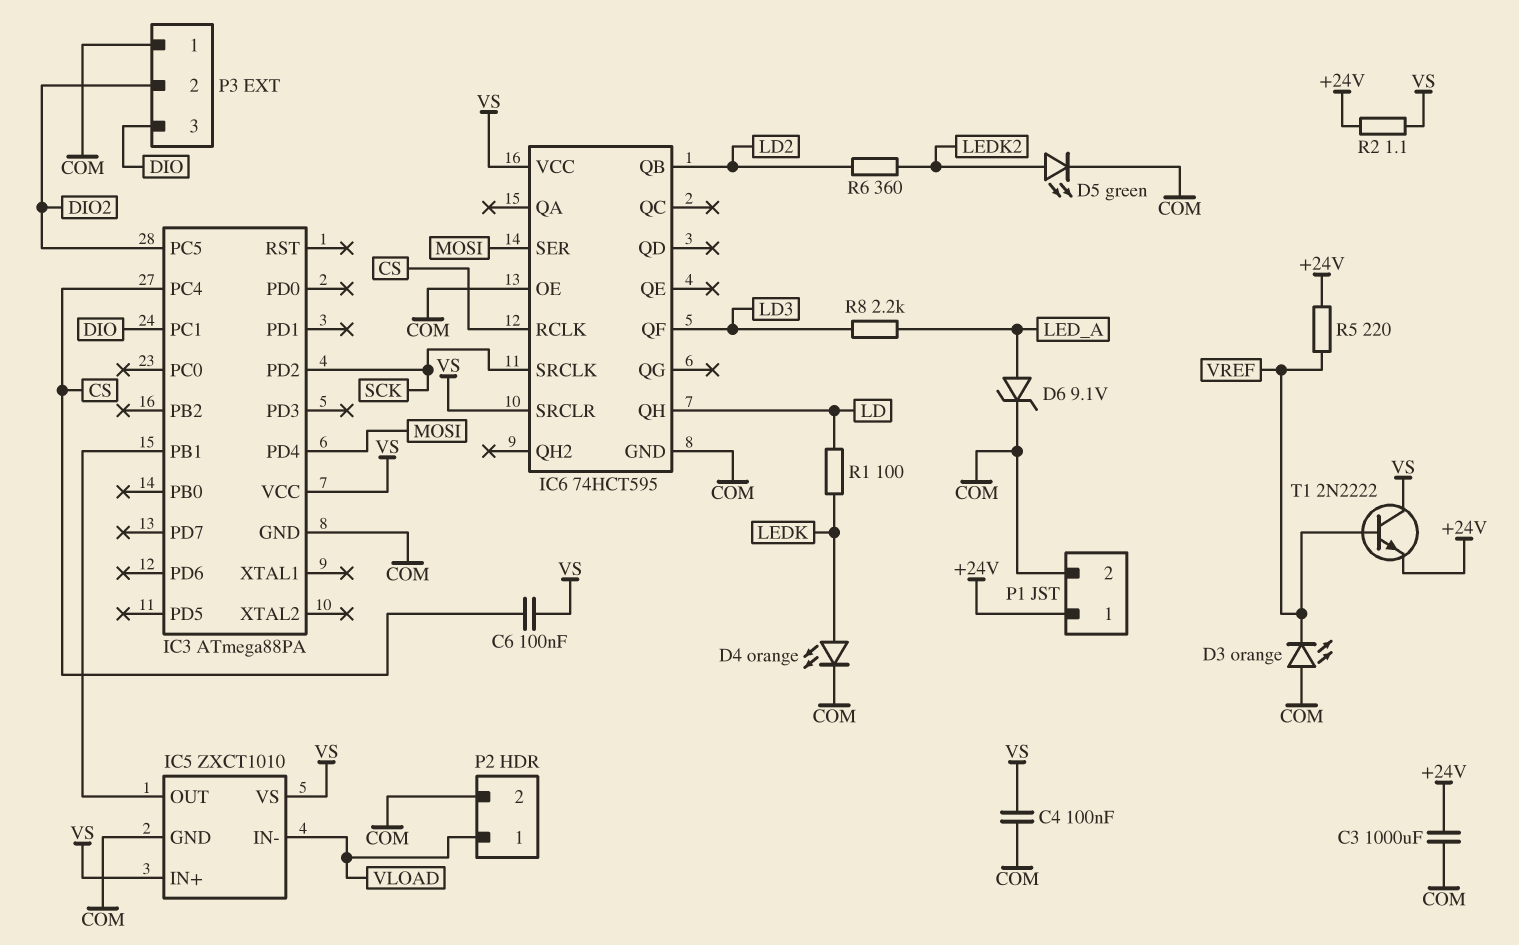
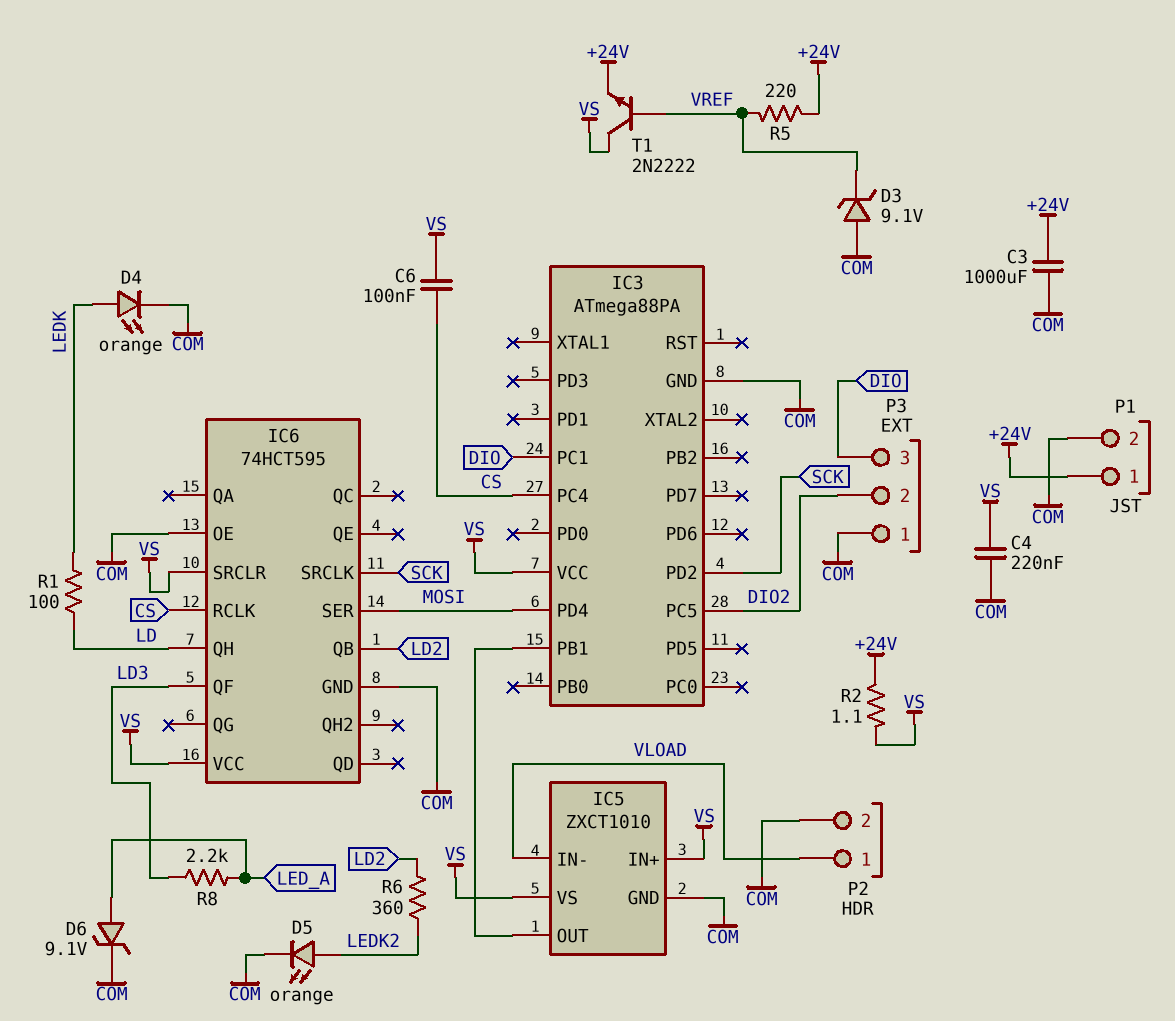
C4: 100nF (COM, VS) -> 220nF (COM, VS)
D3: LED orange (A COM, K VREF) -> zener 9.1V (A COM, K VREF)
D5: LED green (A LEDK2, K COM) -> LED orange (A LEDK2, K COM)

